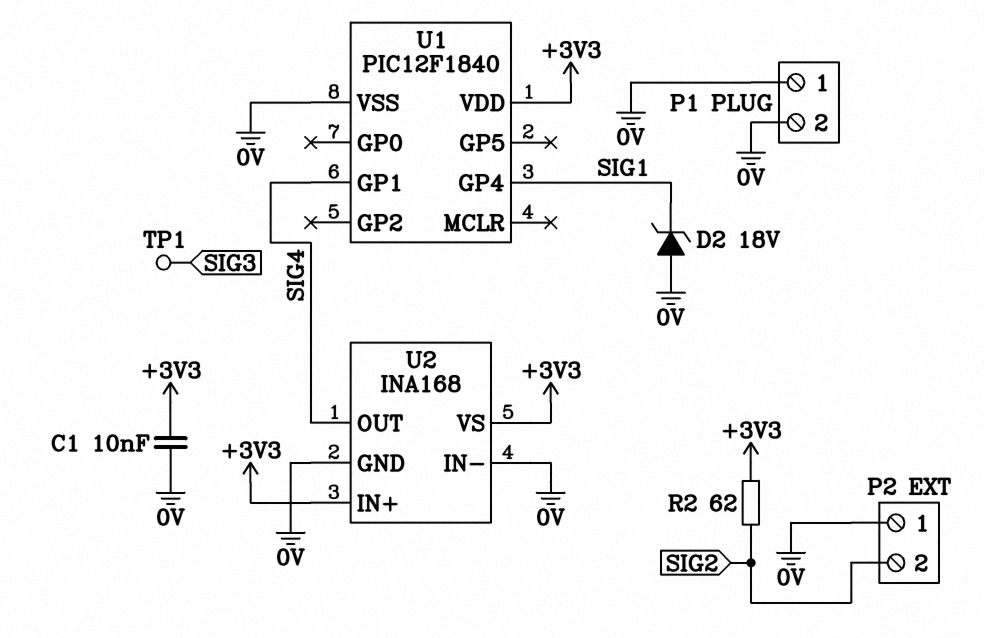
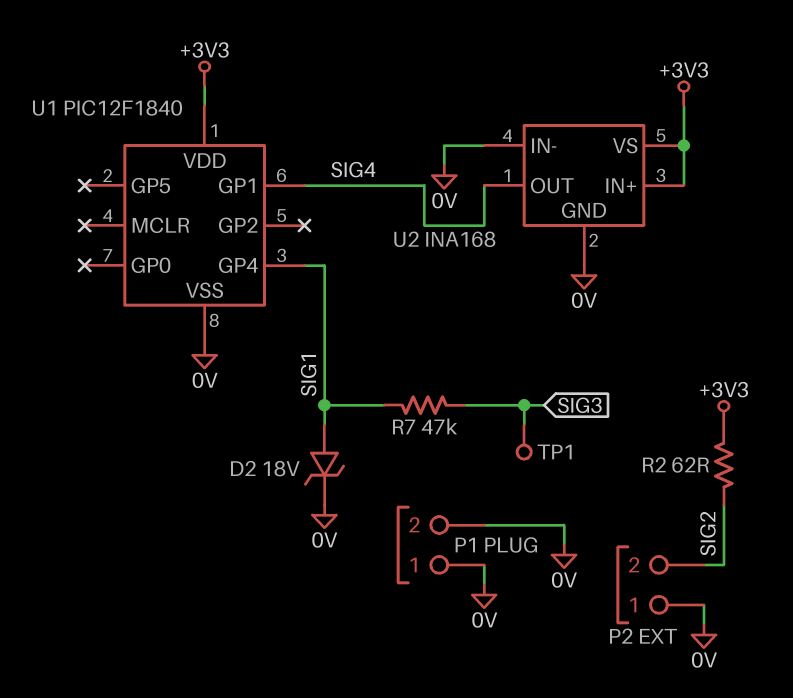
C1: 10nF (+3V3, 0V) -> none
D2: zener 18V (A 0V, K SIG1) -> zener 18V (A SIG1, K 0V)
R7: none -> 47k (SIG1, SIG3)

